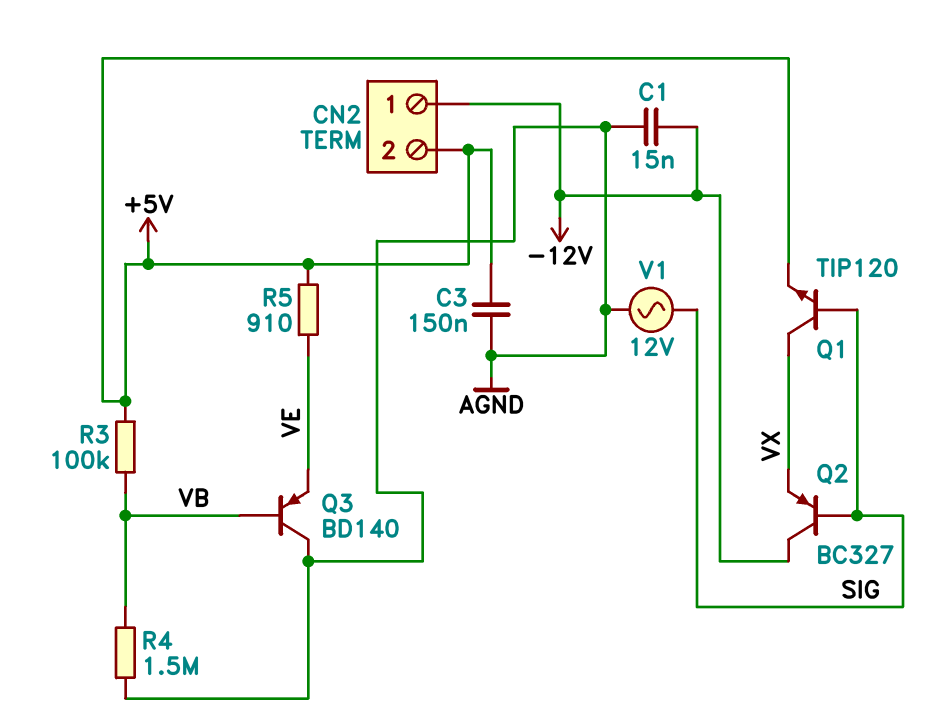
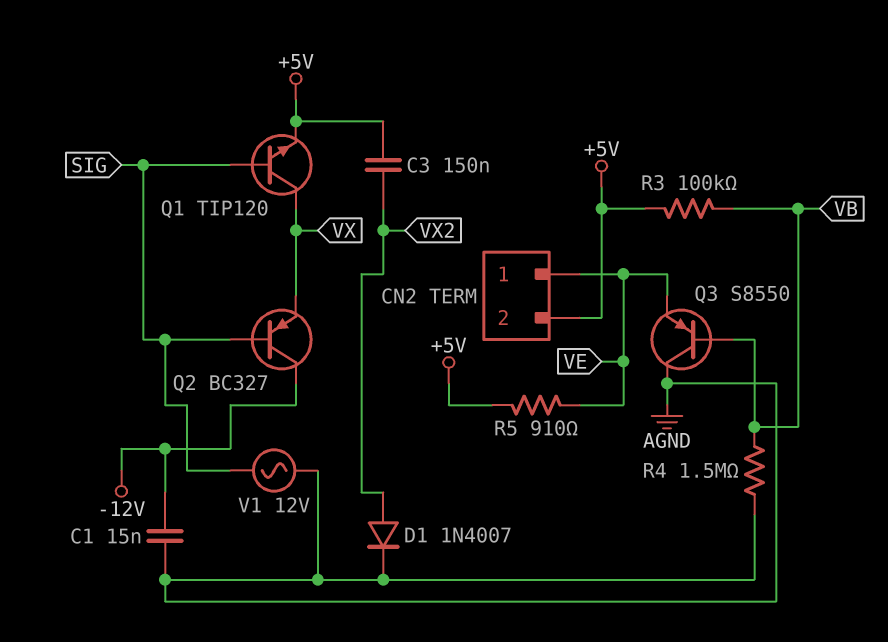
C3: 150nF (+5V, AGND) -> 150nF (+5V, VX2)
CN2 pin 1: -12V -> VE
D1: none -> diode 1N4007 (A VX2, K AGND)
Q3: PNP BD140 (B VB, C AGND, E VE) -> PNP S8550 (B VB, C AGND, E VE)

